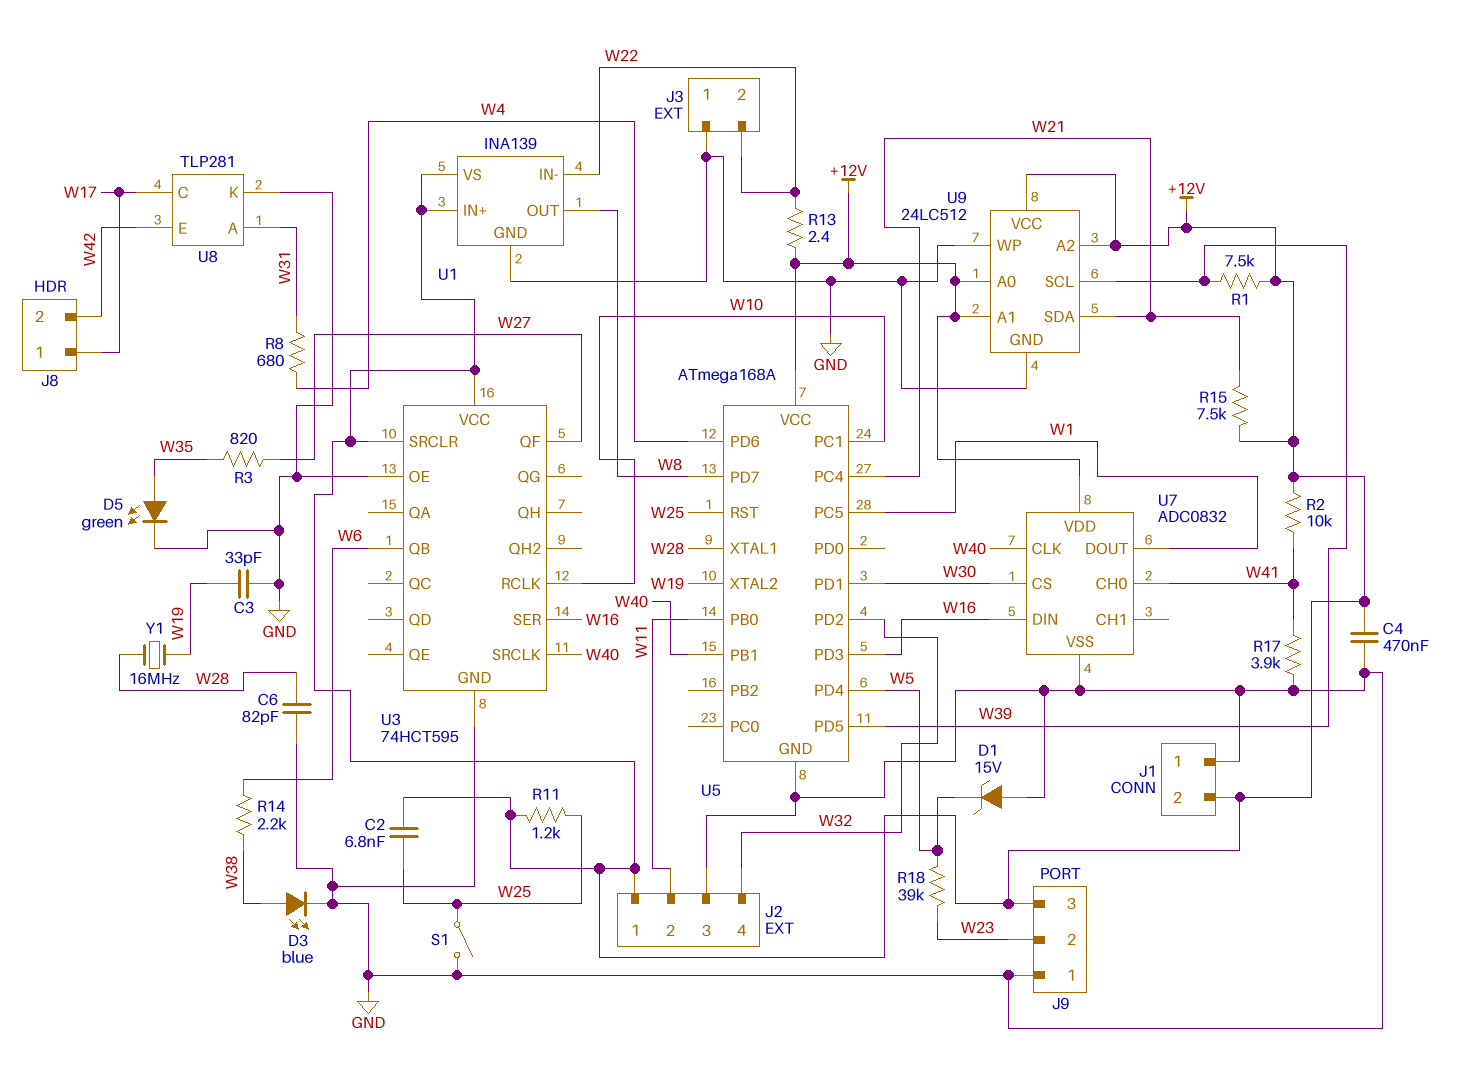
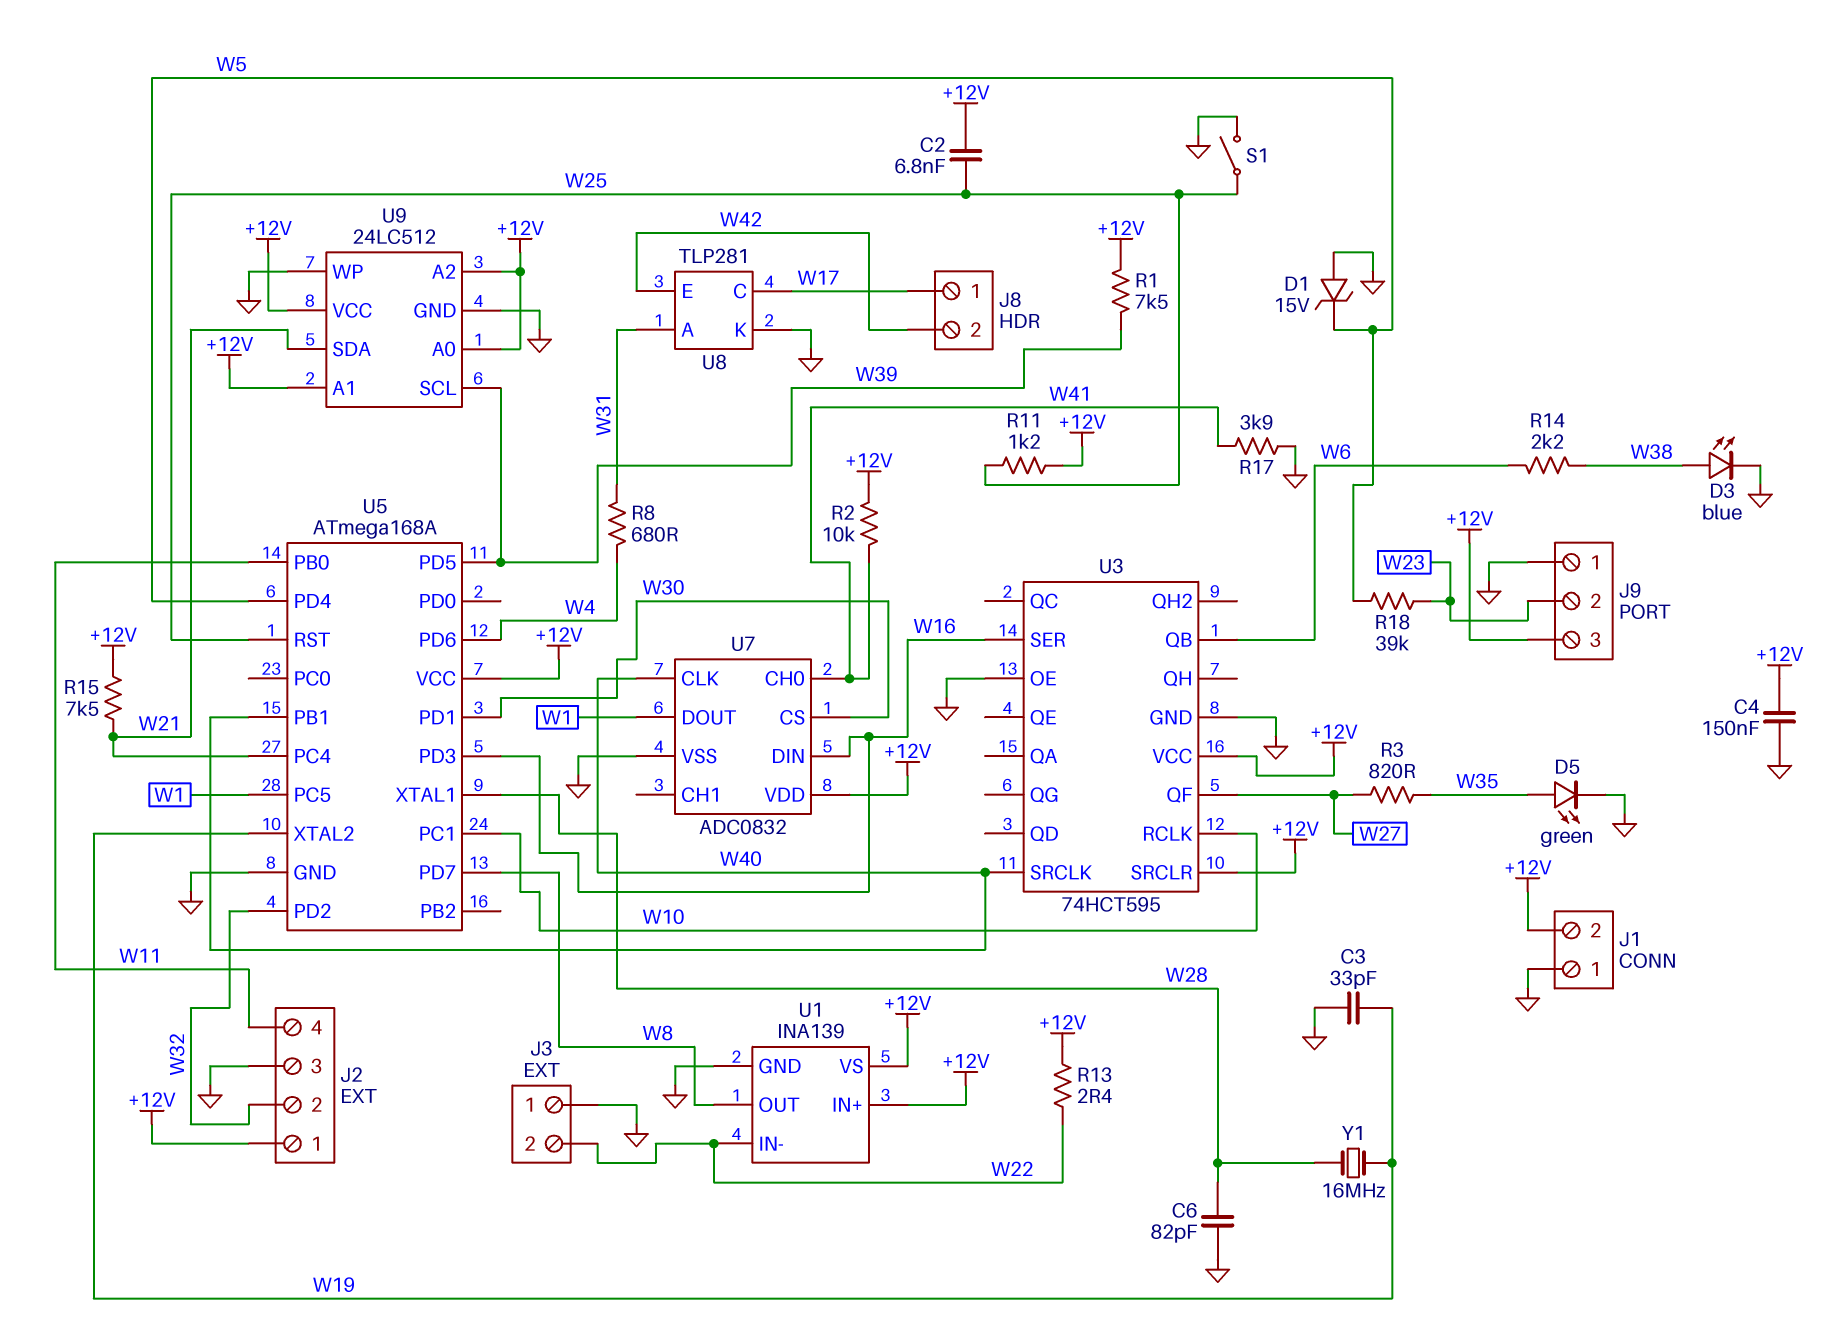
C4: 470nF (+12V, GND) -> 150nF (+12V, GND)
J2 pin 2: W11 -> W32
J2 pin 4: W32 -> W11

